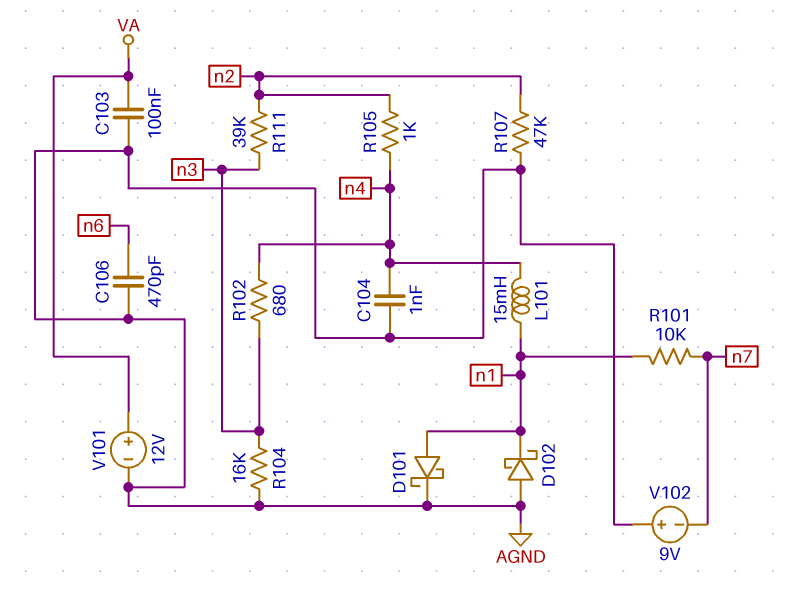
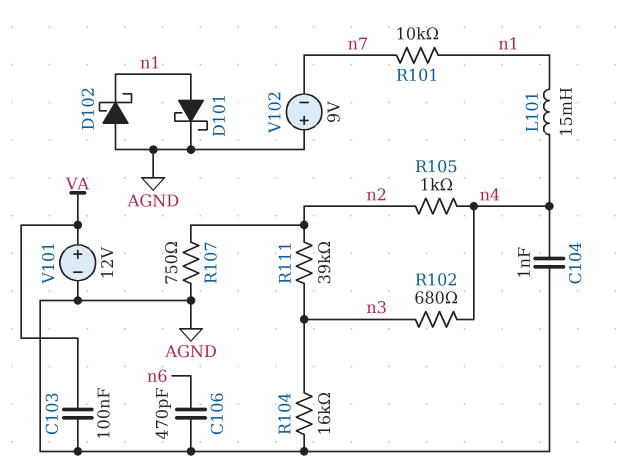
R107: 47k (AGND, n2) -> 750 (AGND, n2)

